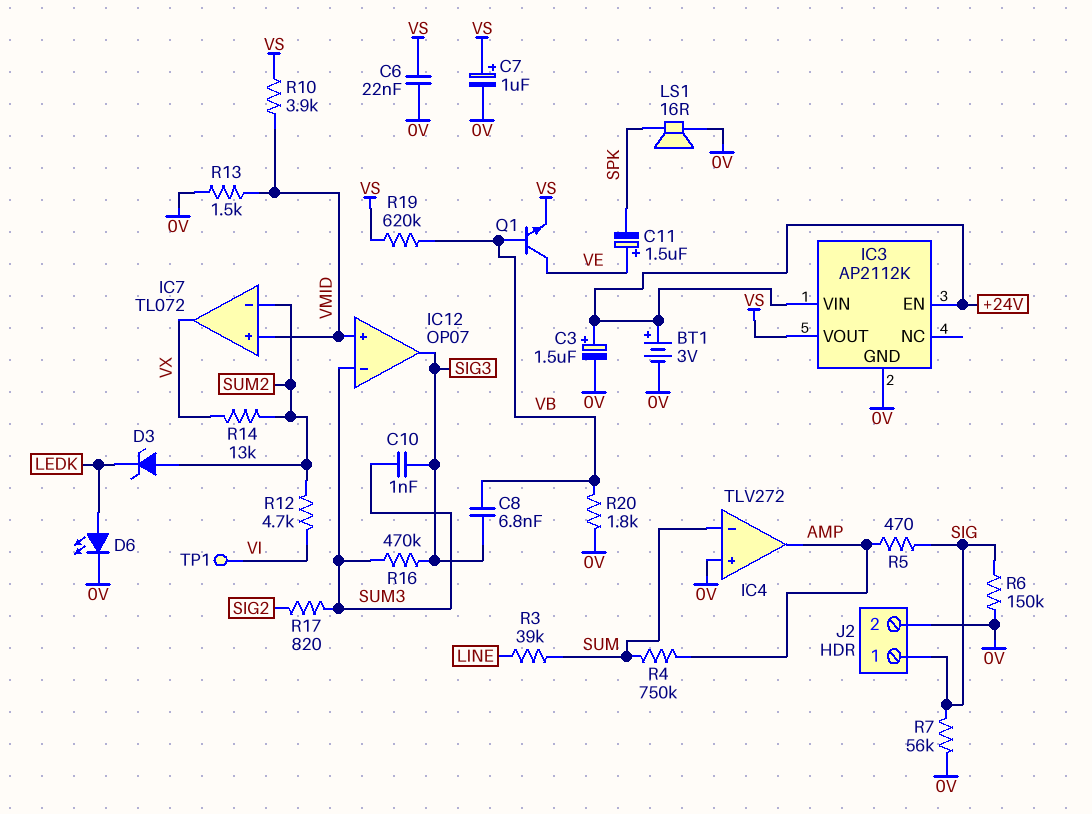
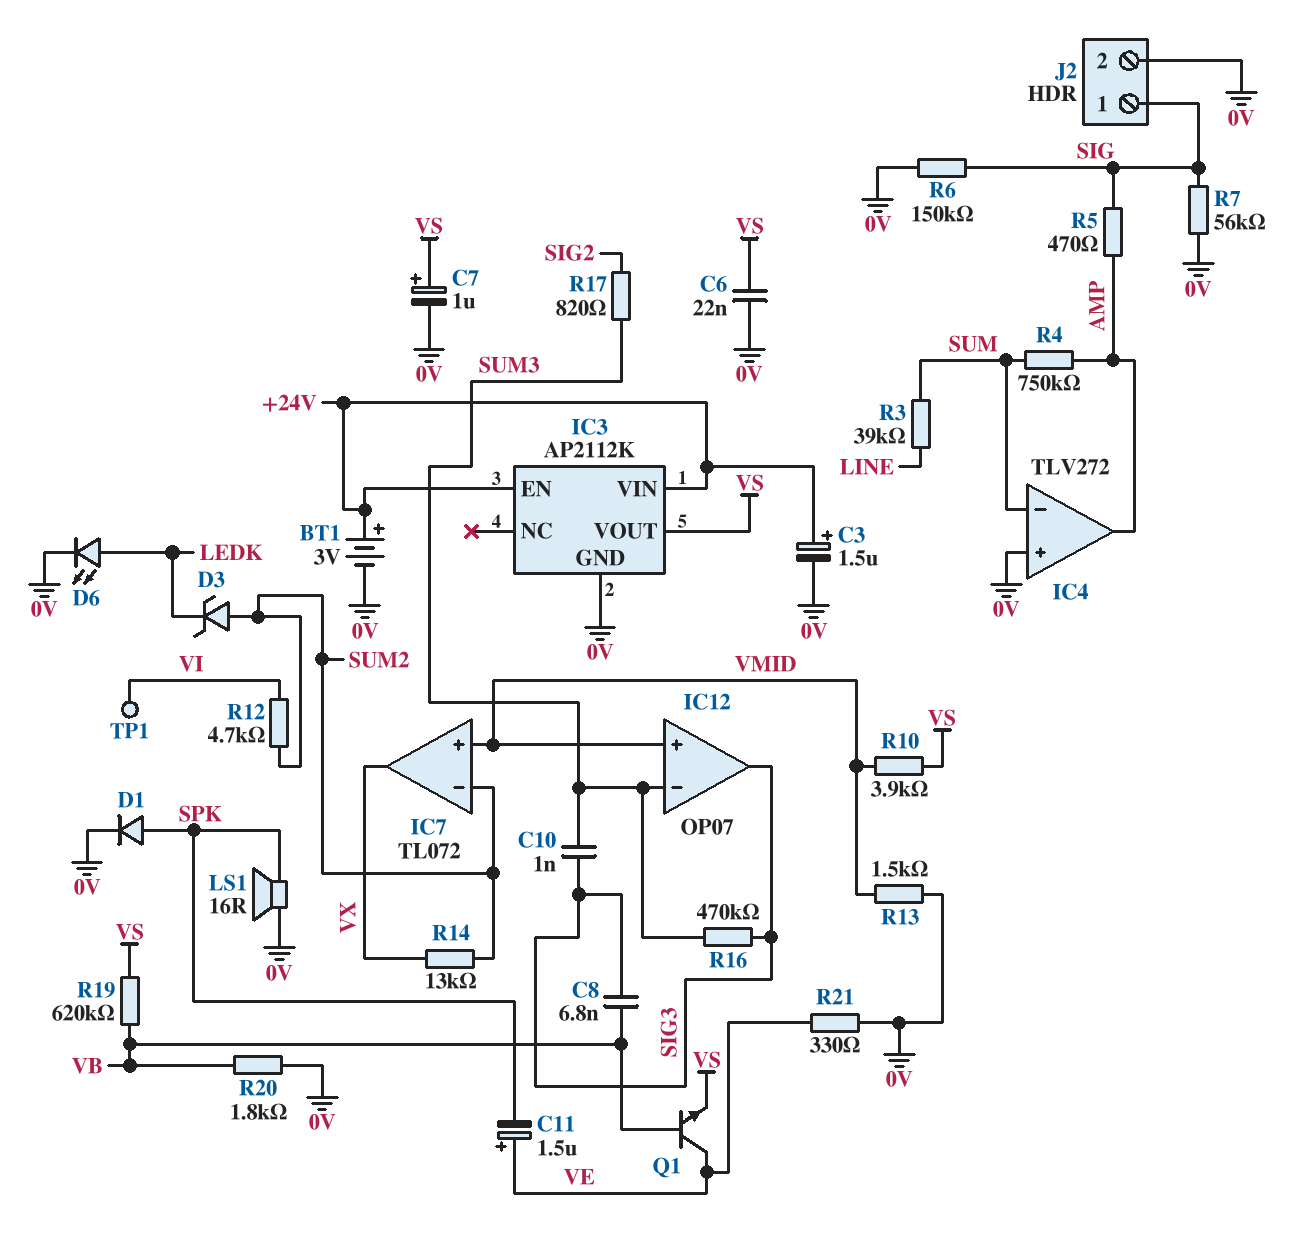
D1: none -> diode (A SPK, K 0V)
R21: none -> 330 (0V, VE)

